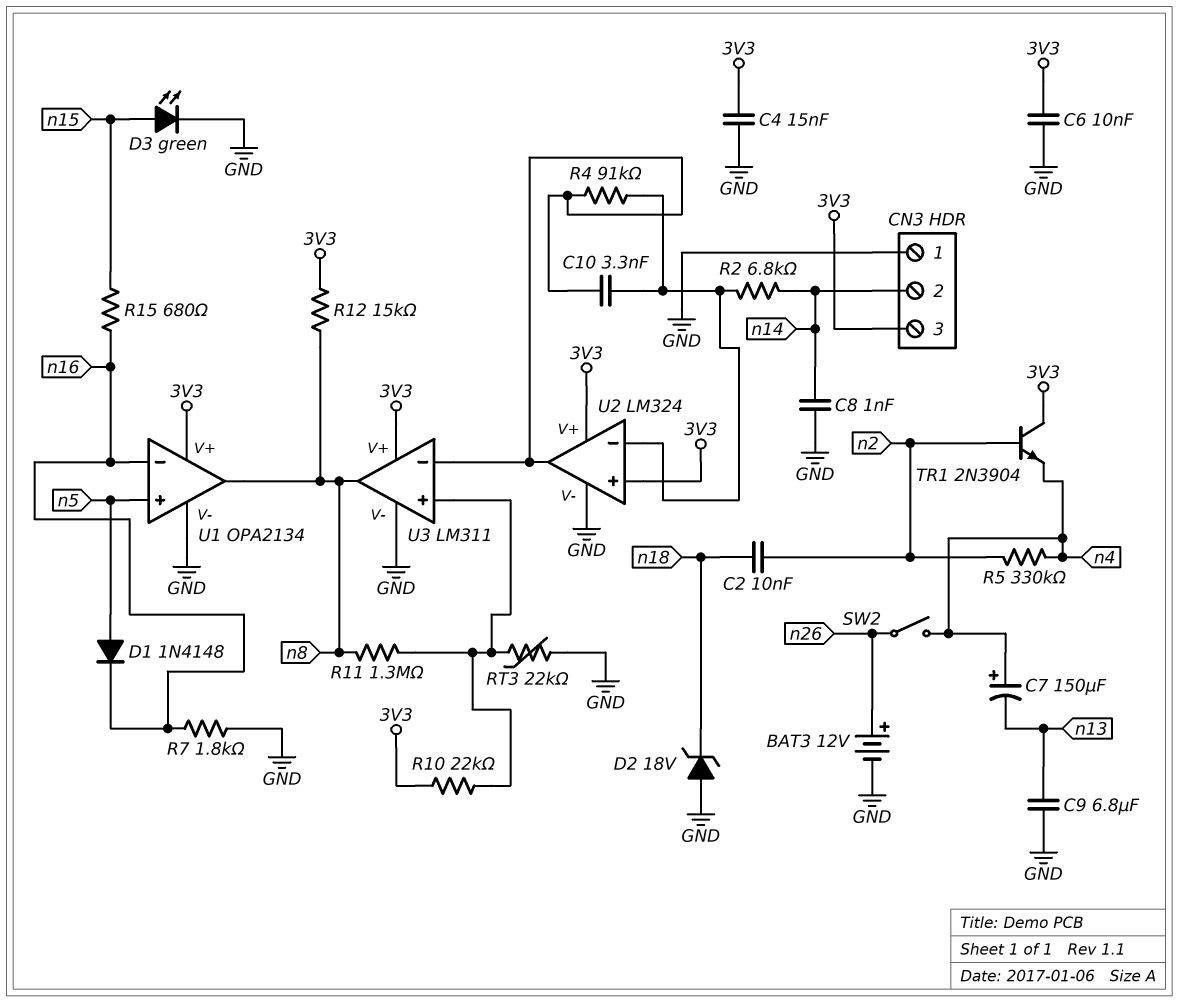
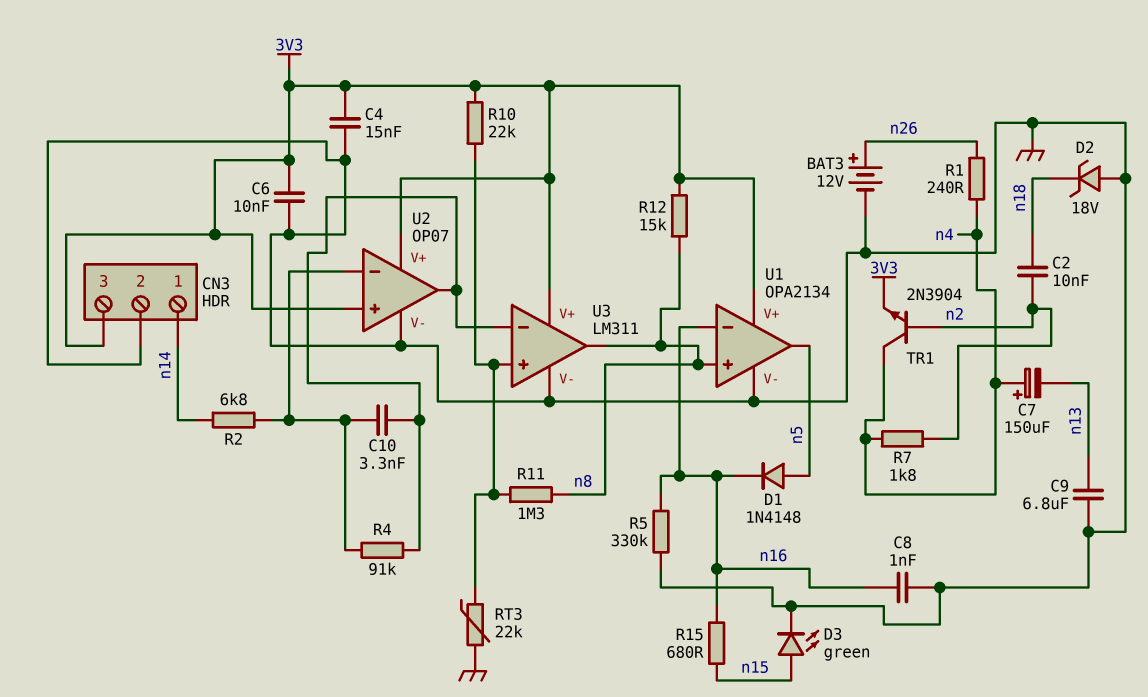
C8: 1nF (GND, n14) -> 1nF (GND, n16)
CN3 pin 1: GND -> n14
CN3 pin 2: n14 -> GND
R1: none -> 240 (n4, n26)
R5: 330k (n2, n4) -> 330k (GND, n16)
R7: 1.8k (GND, n16) -> 1.8k (n2, n4)
SW2: switch (n4, n26) -> none
TR1: NPN 2N3904 (B n2, C 3V3, E n4) -> NPN 2N3904 (B n2, C n4, E 3V3)
U1 pin in+: n5 -> n8
U1 pin out: n8 -> n5
U2: LM324 -> OP07

